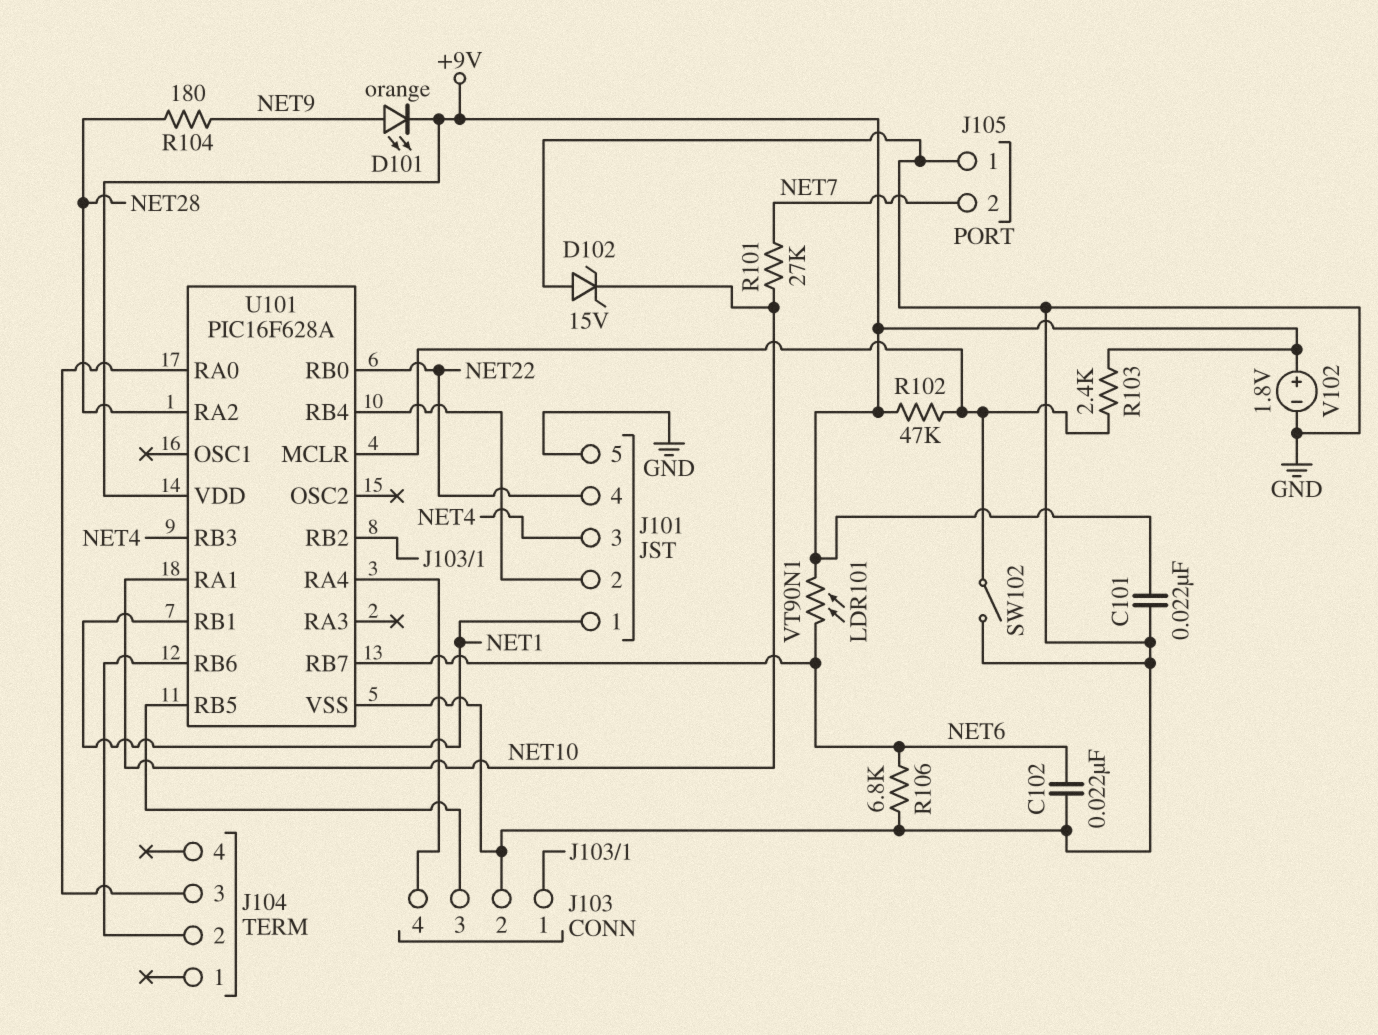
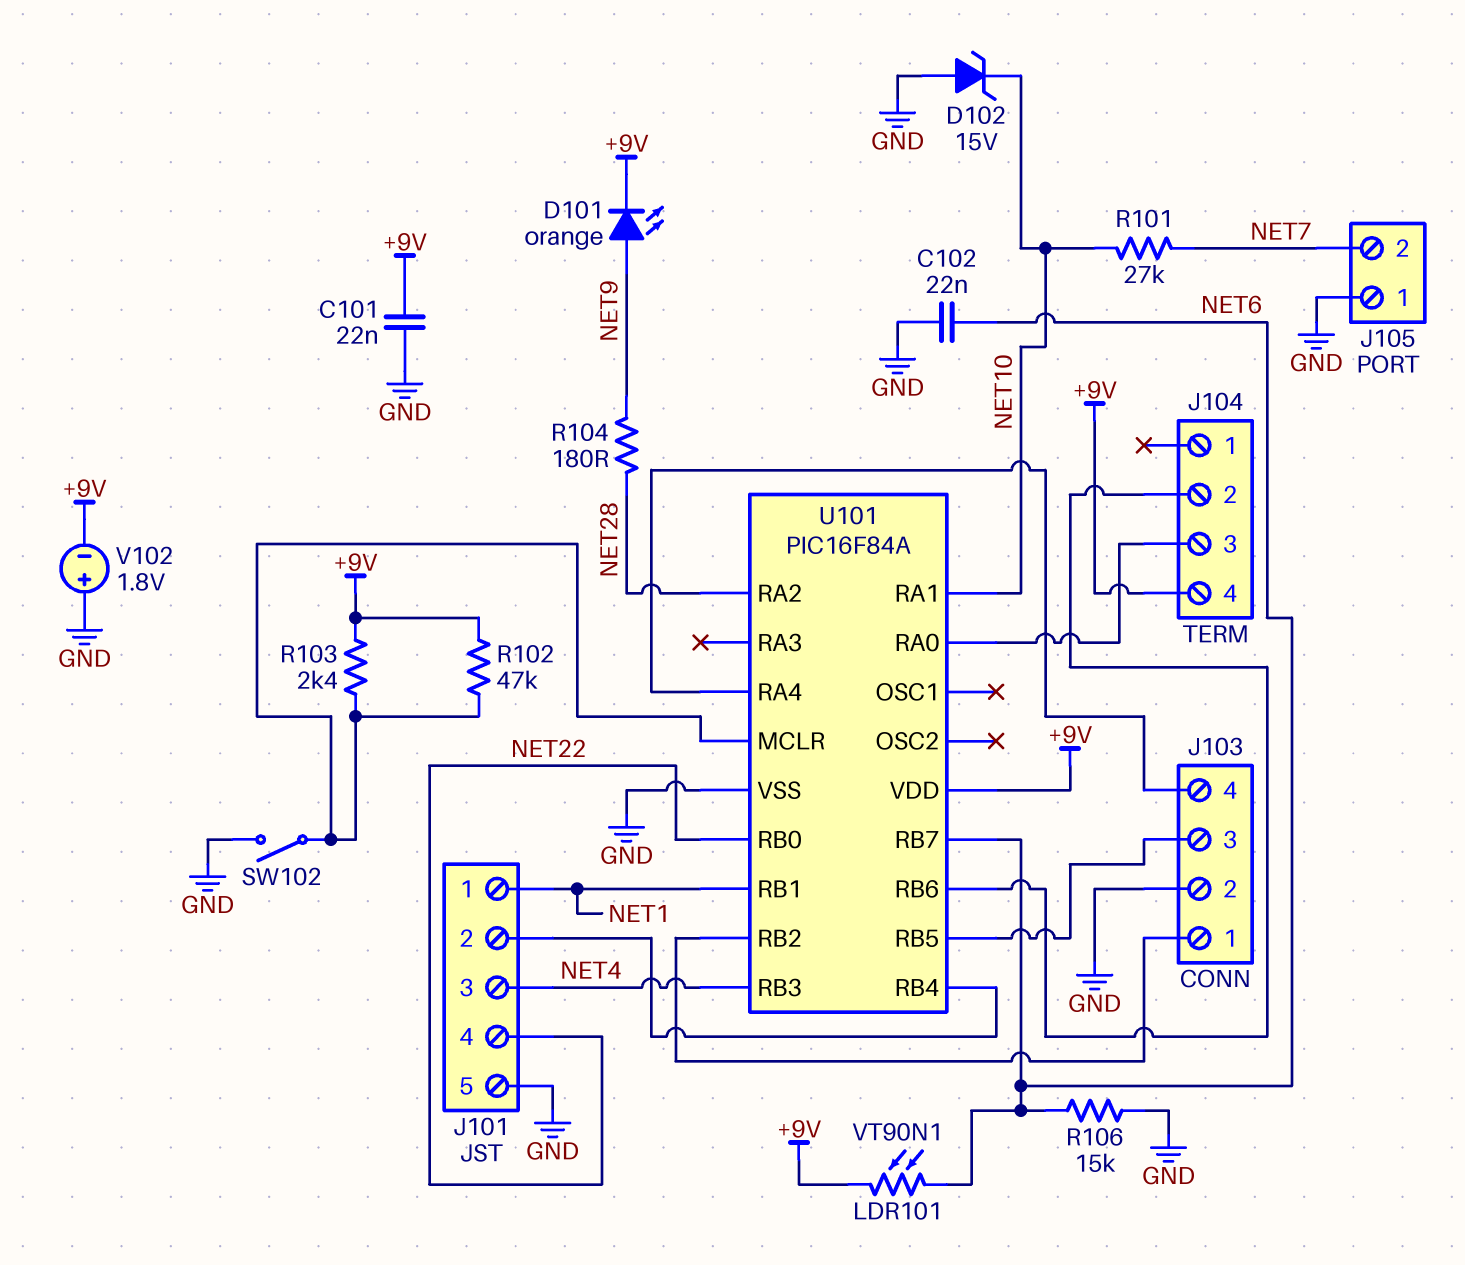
J104 pin 4: none -> +9V
R106: 6.8k (GND, NET6) -> 15k (GND, NET6)
U101: PIC16F628A -> PIC16F84A
V102: 1.8V (plus +9V, minus GND) -> 1.8V (plus GND, minus +9V)

